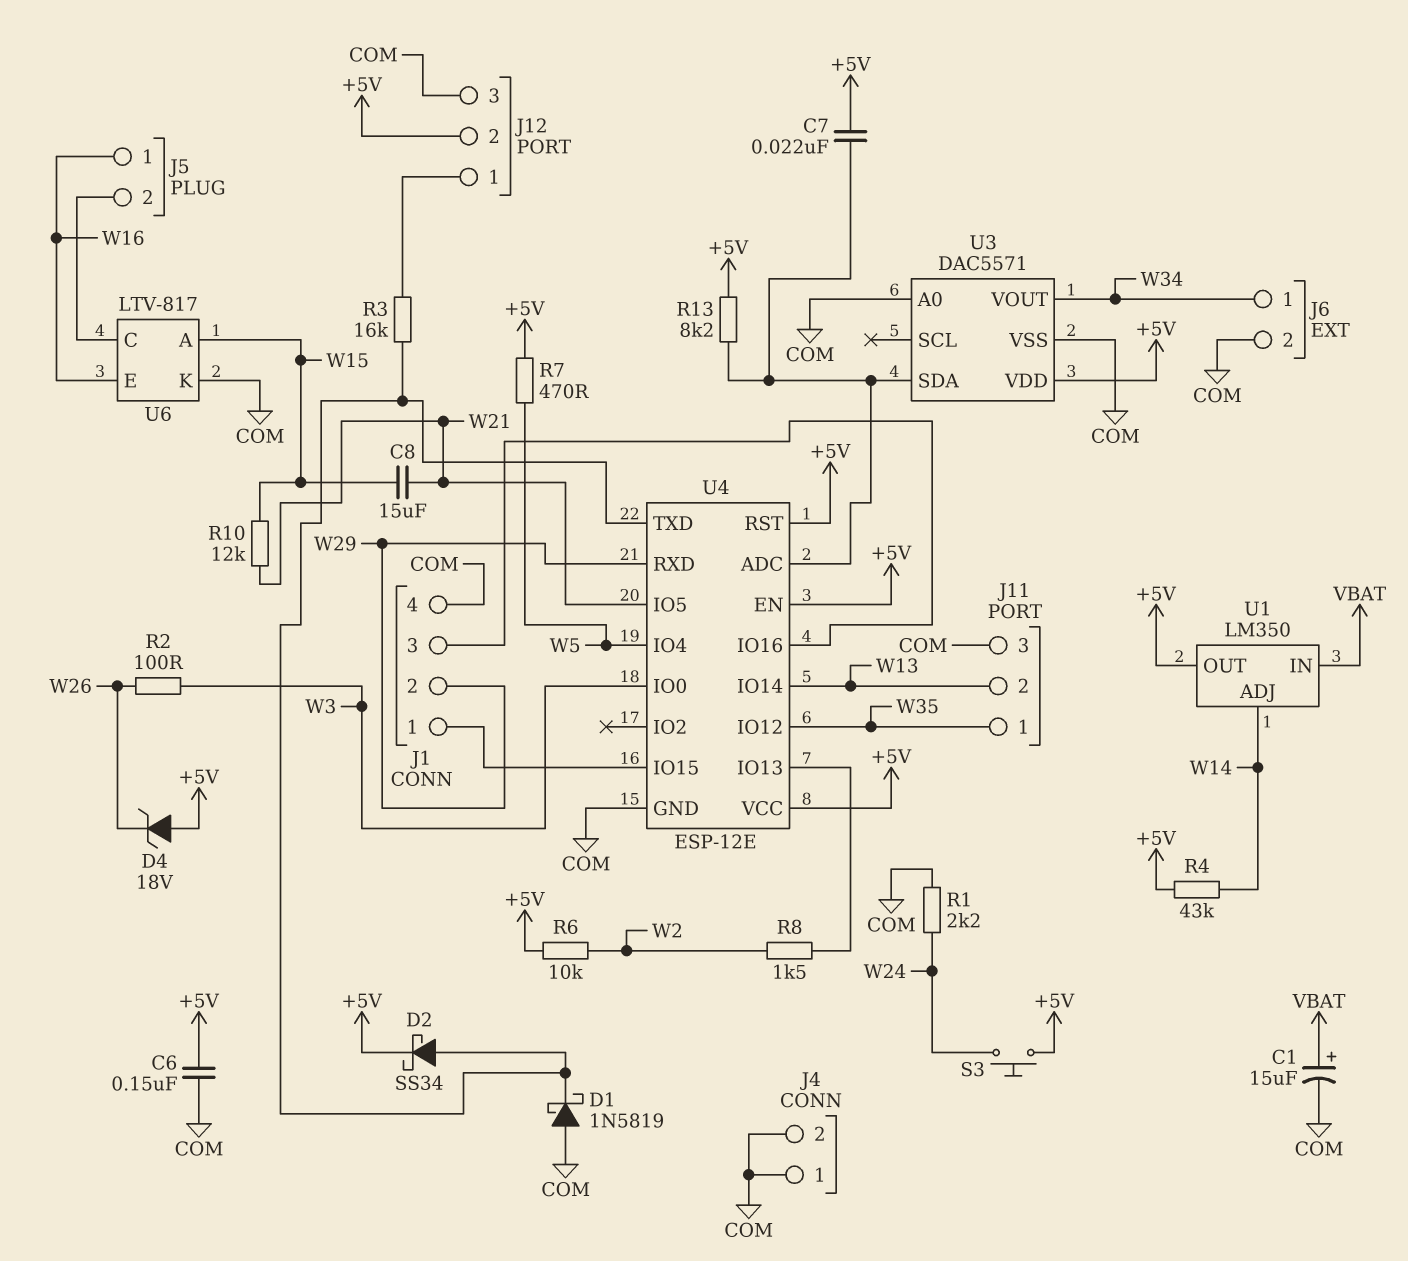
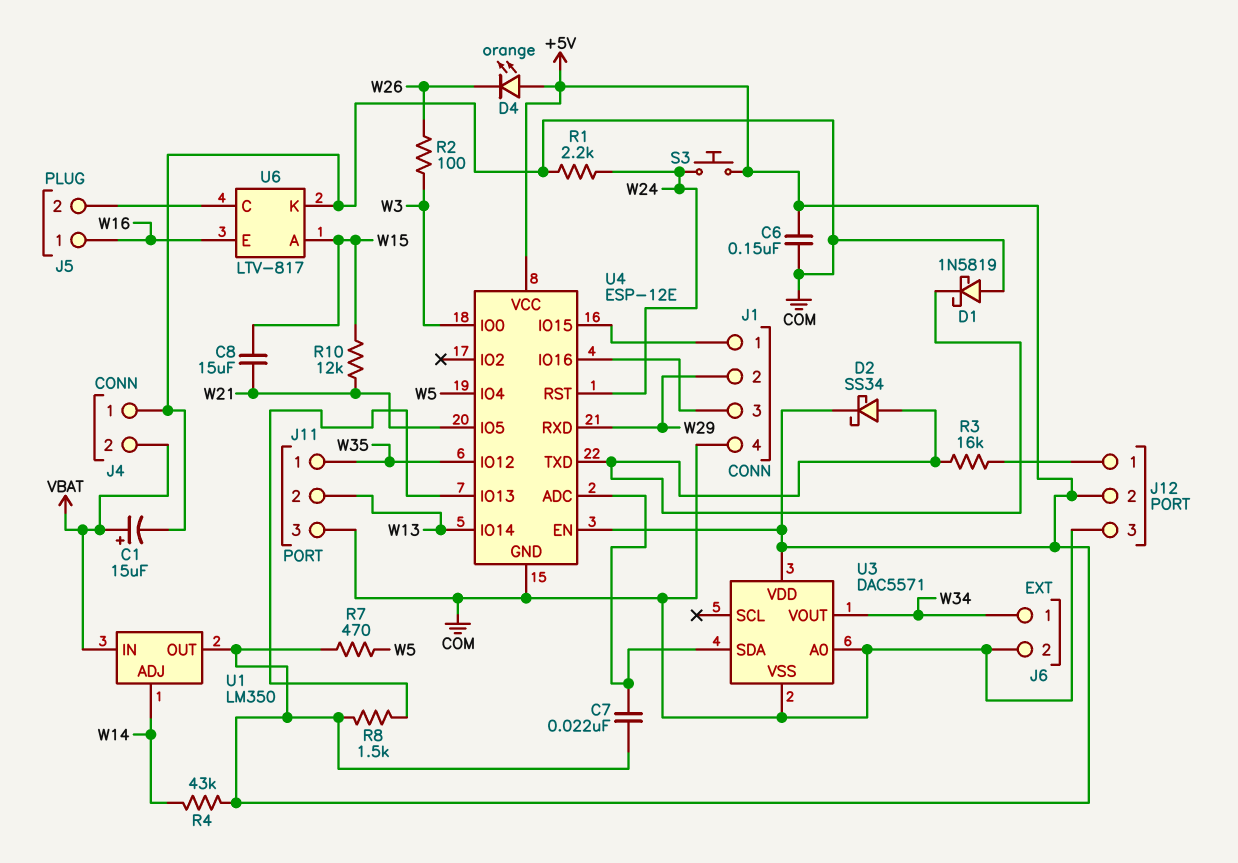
D4: zener 18V (A +5V, K W26) -> LED orange (A +5V, K W26)
J4 pin 2: COM -> VBAT
R6: 10k (+5V, W2) -> none
R8: 1.5k (U4/IO13, W2) -> 1.5k (+5V, U4/IO13)
R13: 8.2k (+5V, U3/SDA) -> none
U4 pin RST: +5V -> W24

